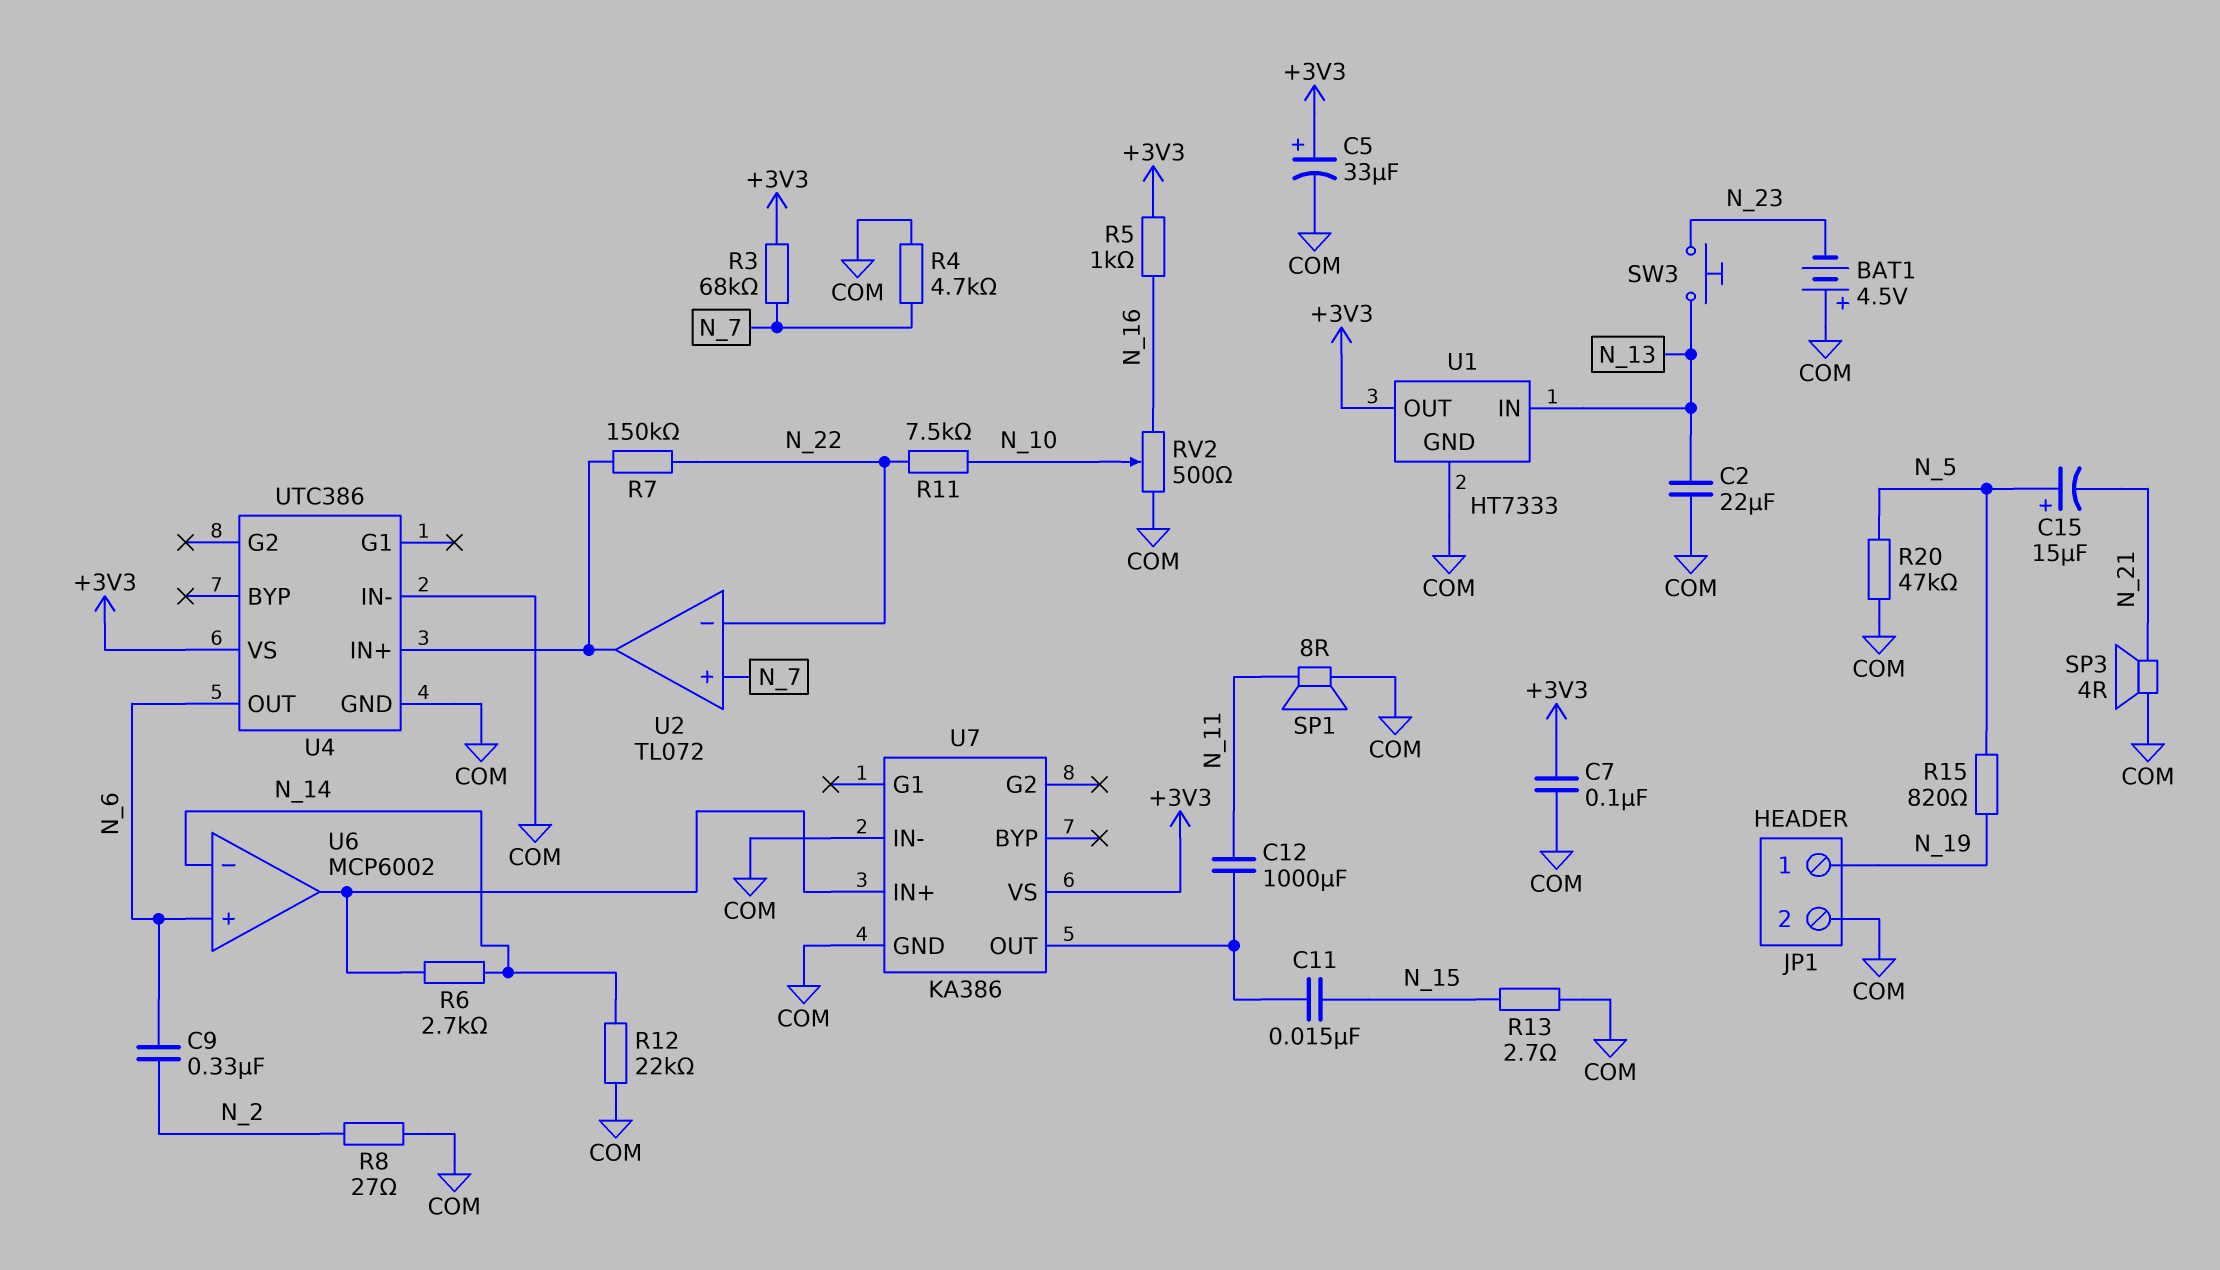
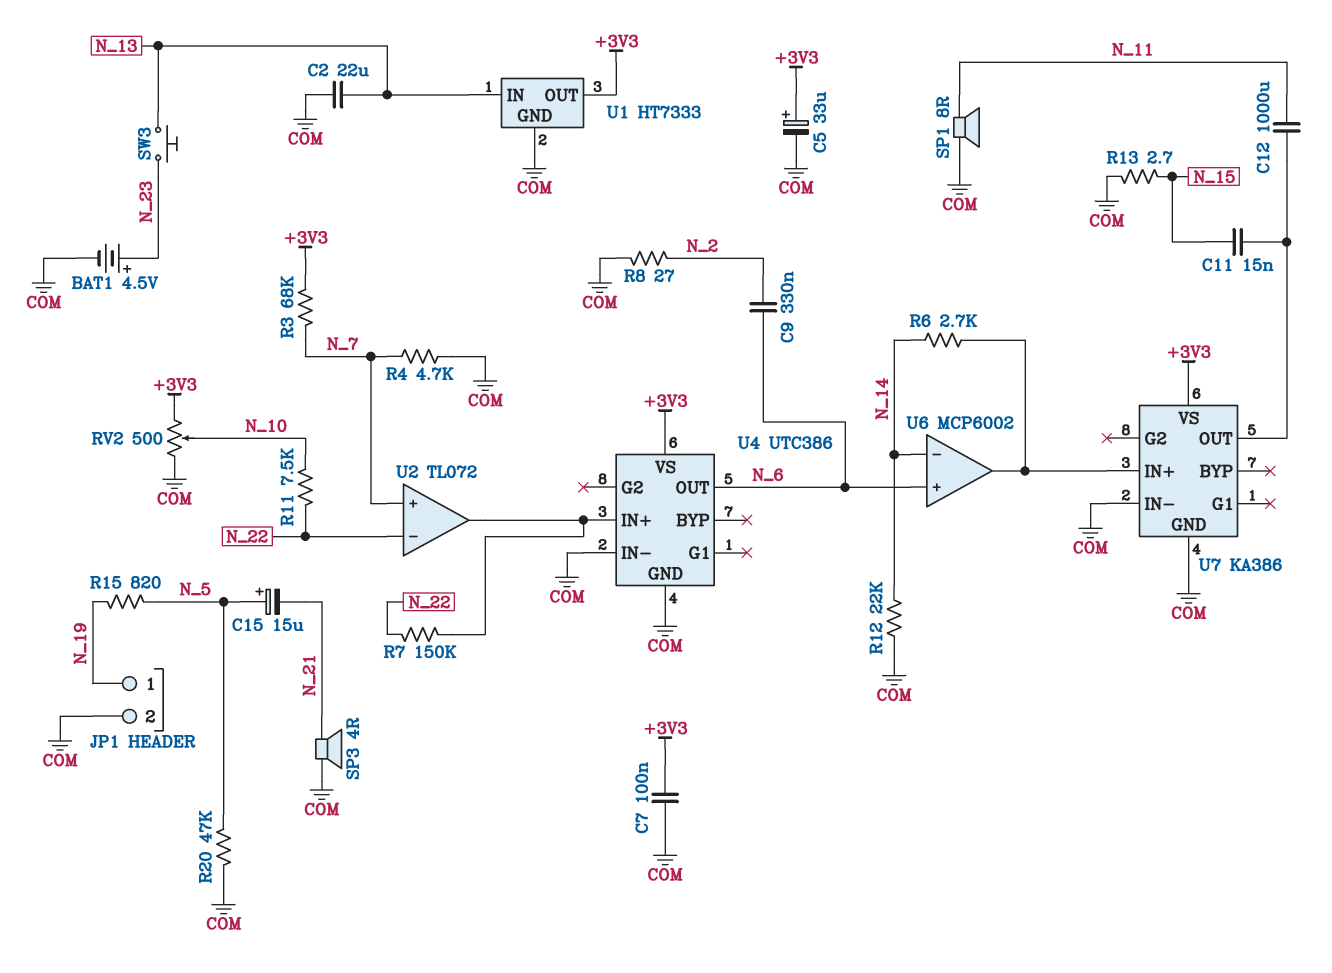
BAT1: 4.5V (plus COM, minus N_23) -> 4.5V (plus N_23, minus COM)
R5: 1k (+3V3, N_16) -> none
RV2: 500 (COM, N_16, wiper N_10) -> 500 (+3V3, COM, wiper N_10)

